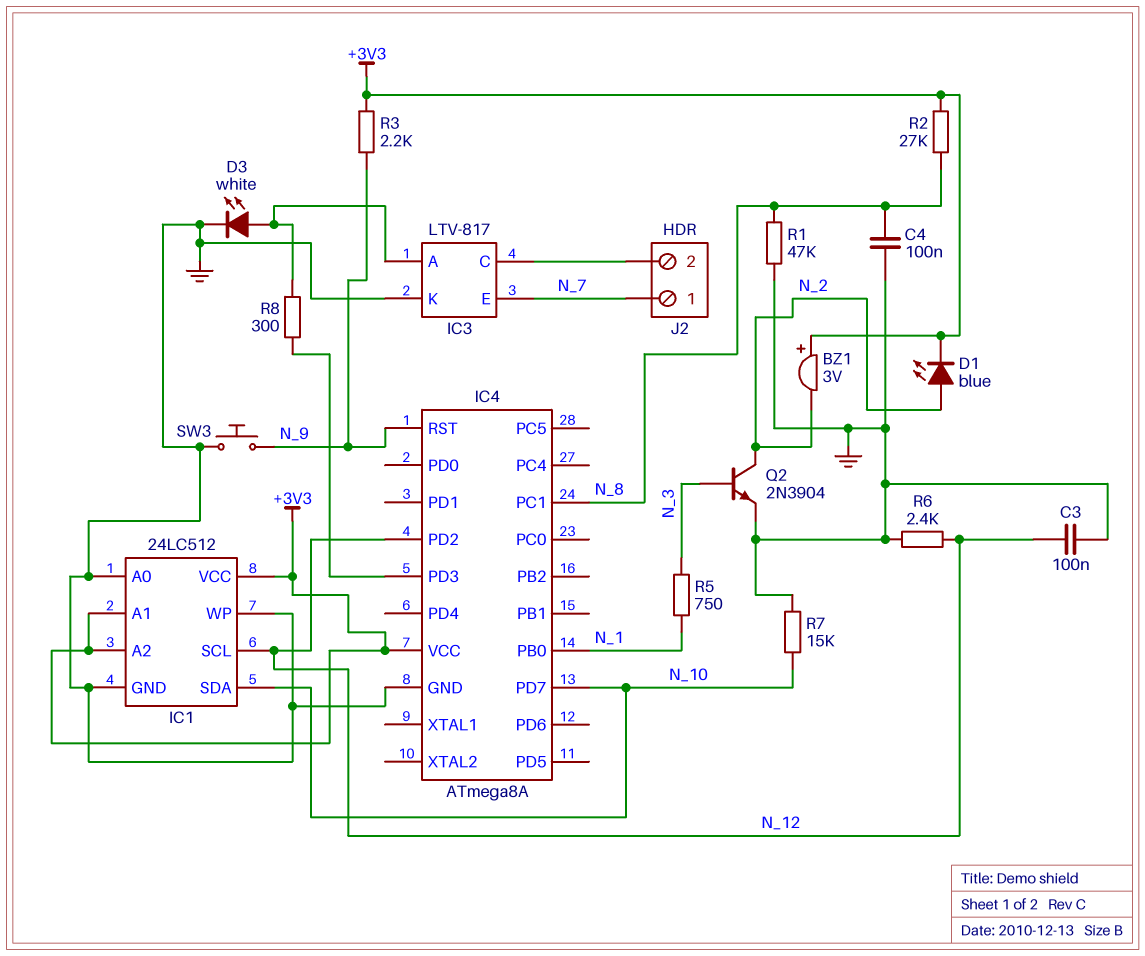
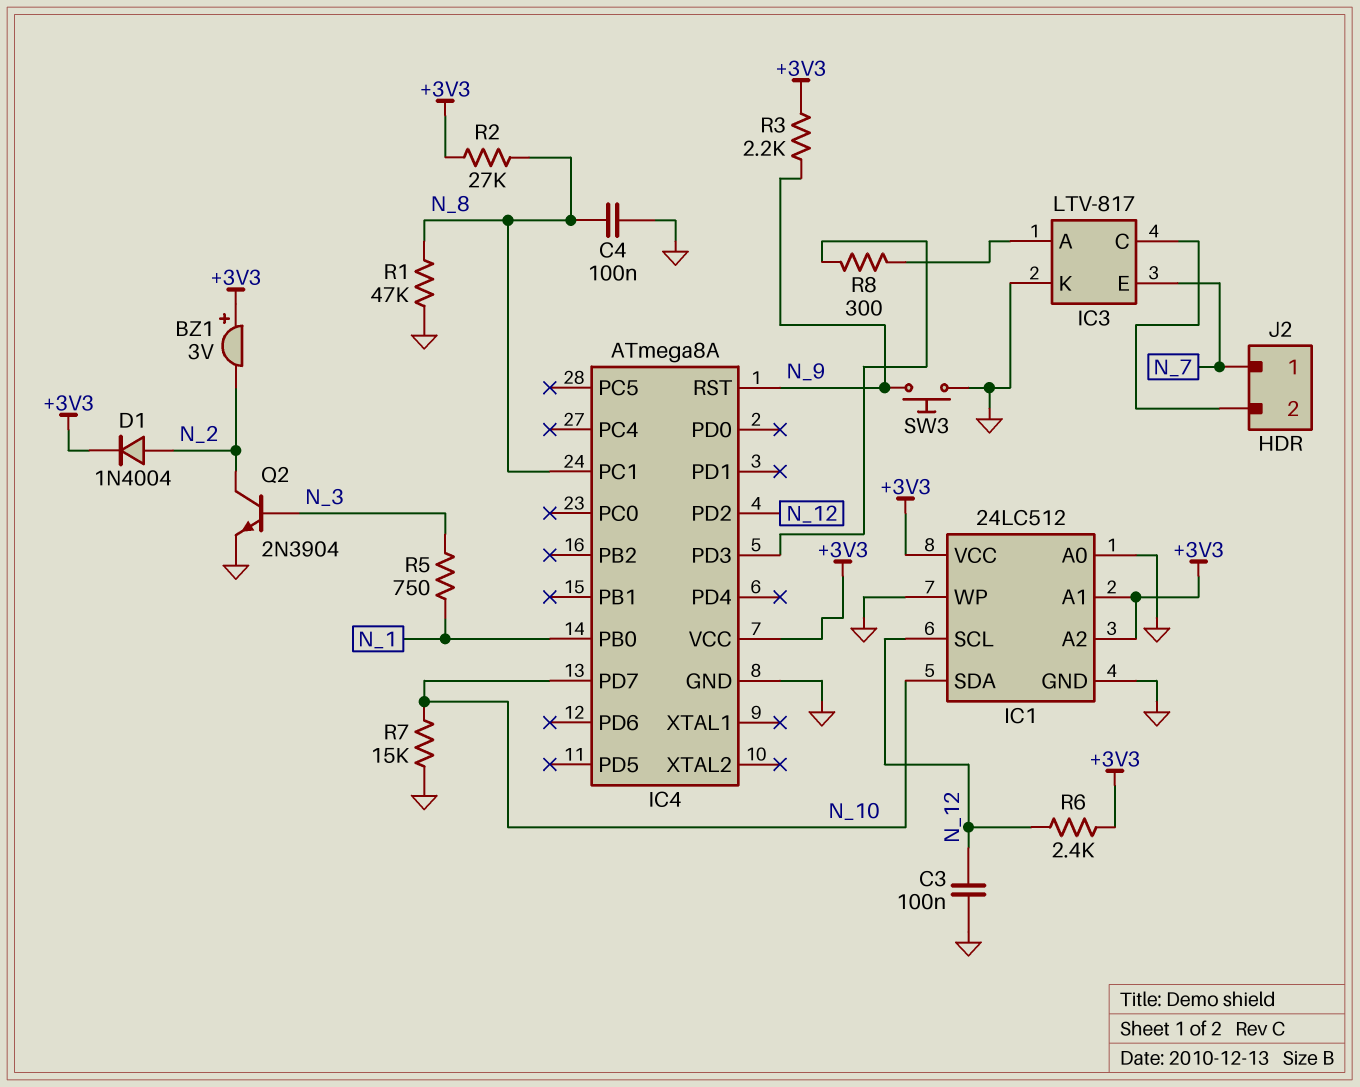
D1: LED blue (A N_2, K +3V3) -> diode 1N4004 (A N_2, K +3V3)
D3: LED white (A IC3/A, K GND) -> none
R6: 2.4k (GND, N_12) -> 2.4k (+3V3, N_12)

